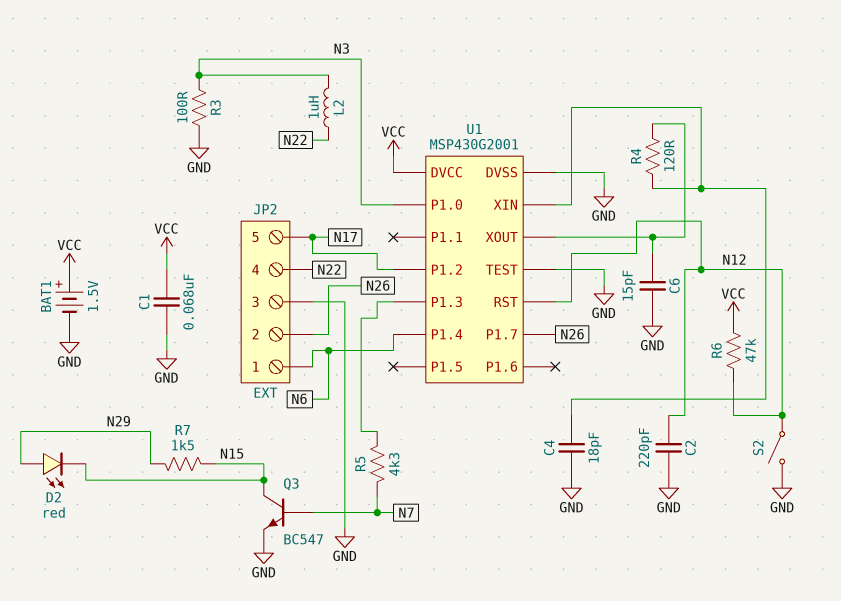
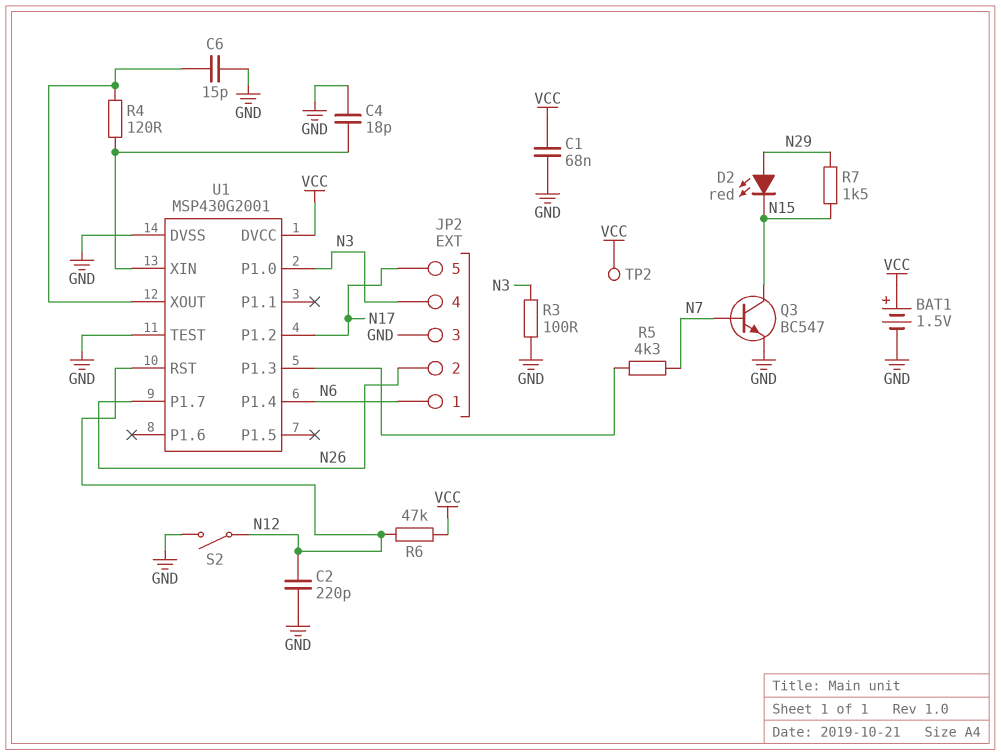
JP2 pin 4: N22 -> N3
L2: 1uH (N3, N22) -> none
TP2: none -> test point (VCC)

